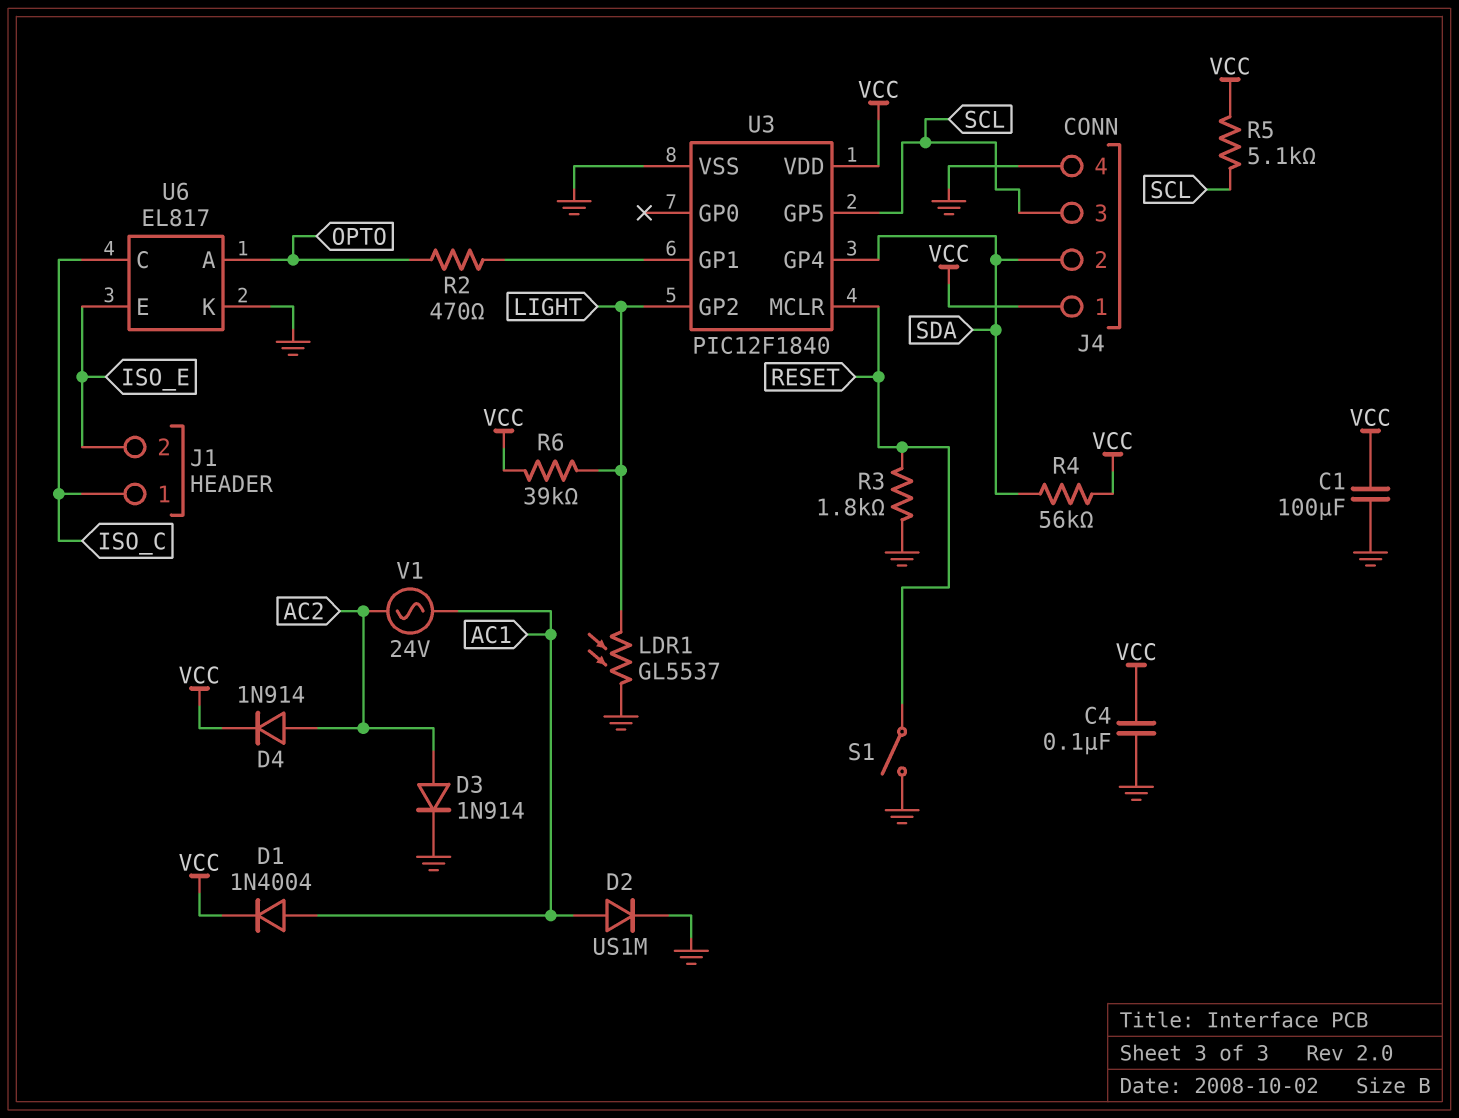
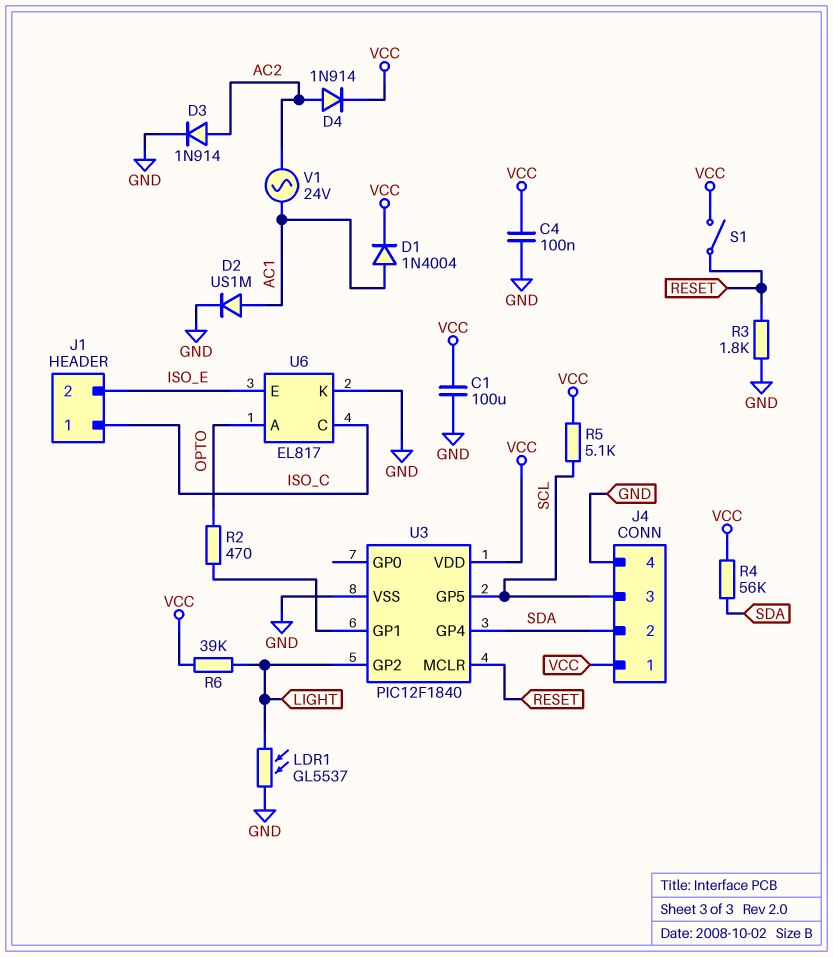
S1: switch (GND, RESET) -> switch (RESET, VCC)

